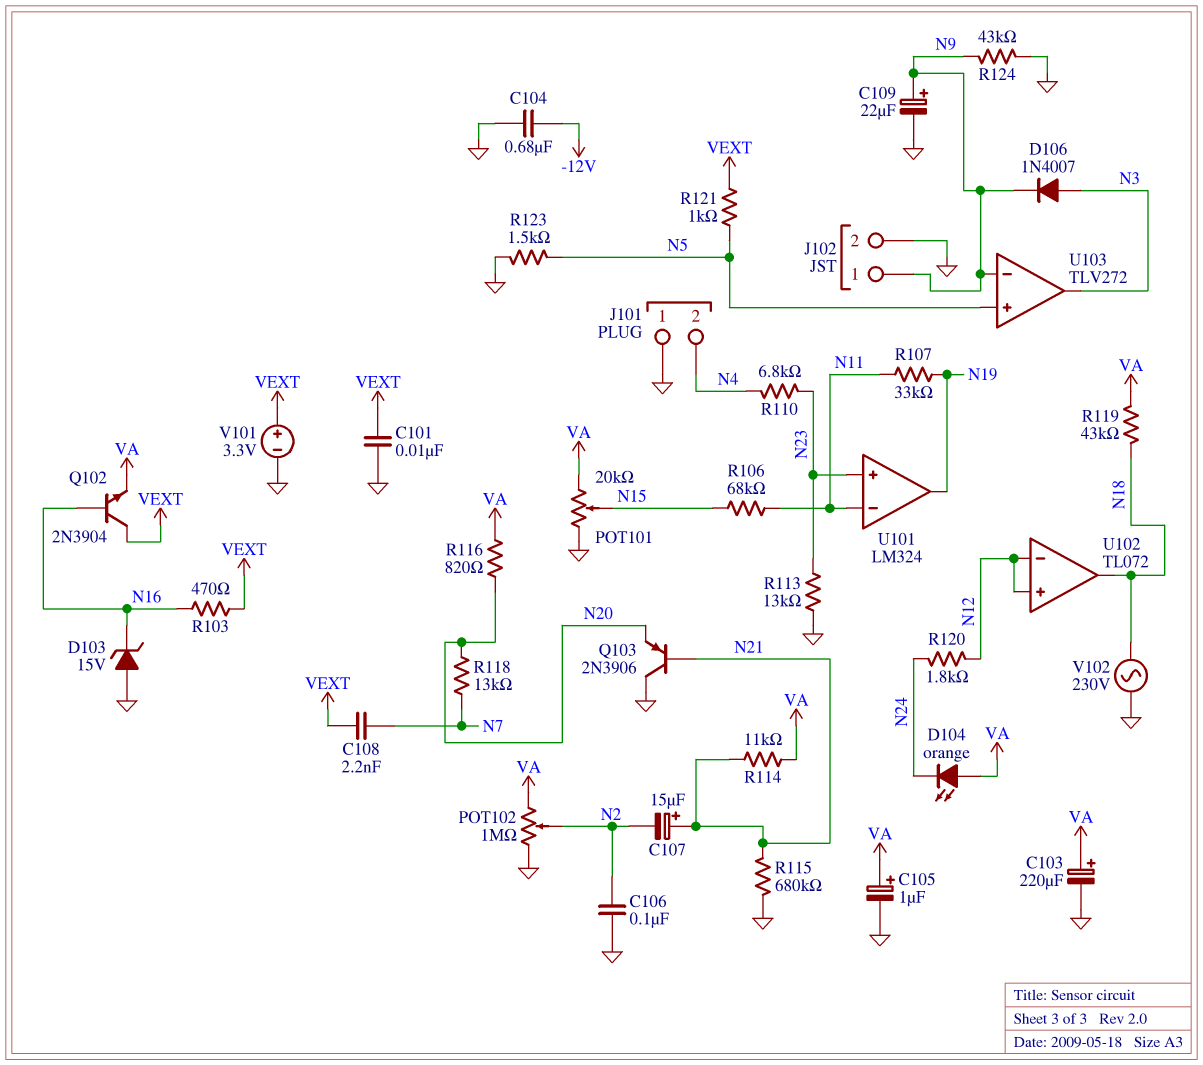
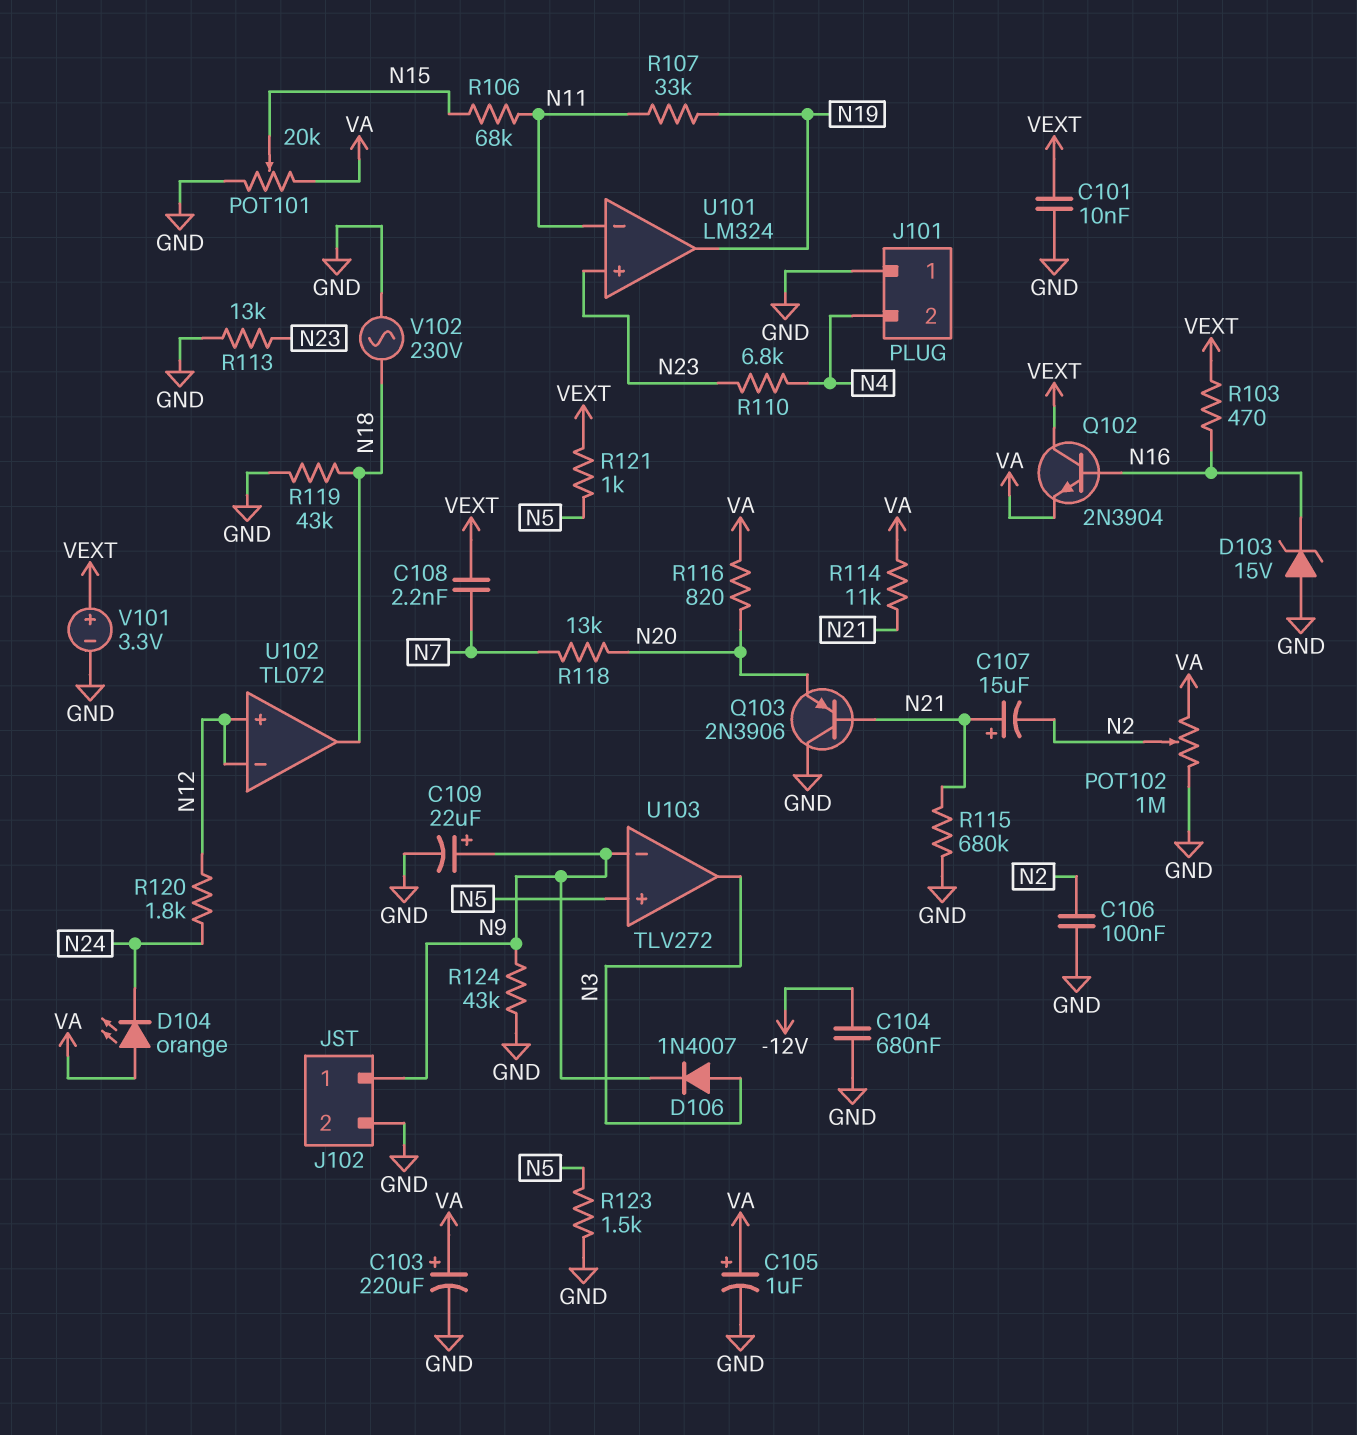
R119: 43k (N18, VA) -> 43k (GND, N18)

